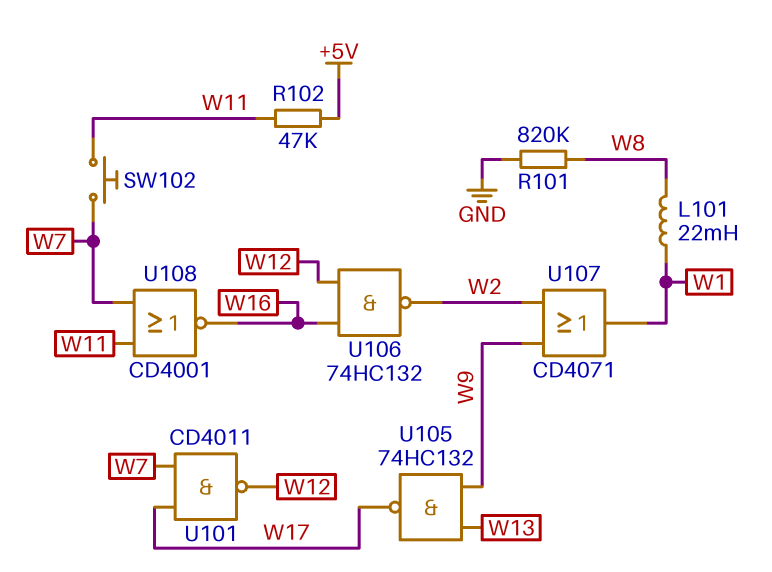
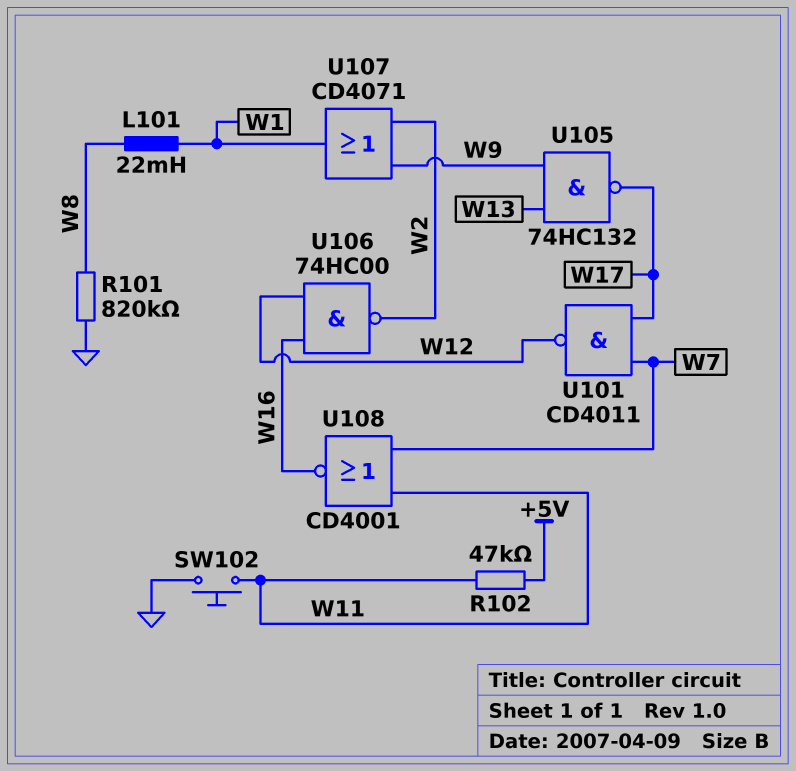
SW102: button (W7, W11) -> button (GND, W11)
U106: NAND 74HC132 (in W12, in W16, out W2) -> NAND 74HC00 (in W12, in W16, out W2)

